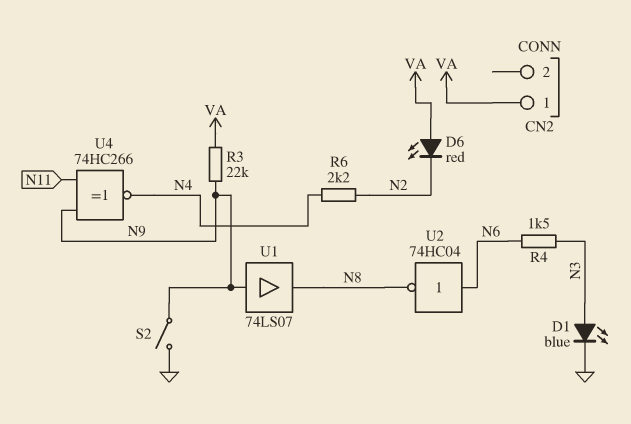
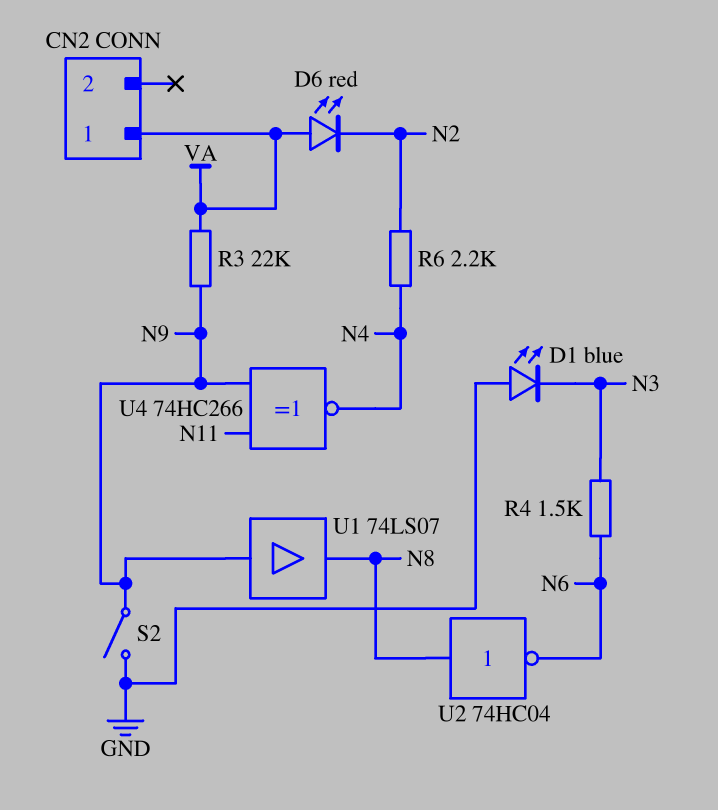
D1: LED blue (A N3, K GND) -> LED blue (A GND, K N3)
U2: NOT 74HC04 (in N6, out N8) -> NOT 74HC04 (in N8, out N6)

